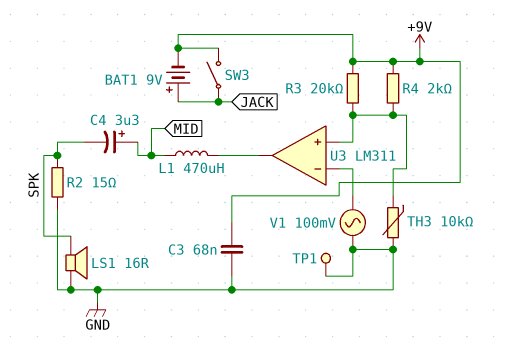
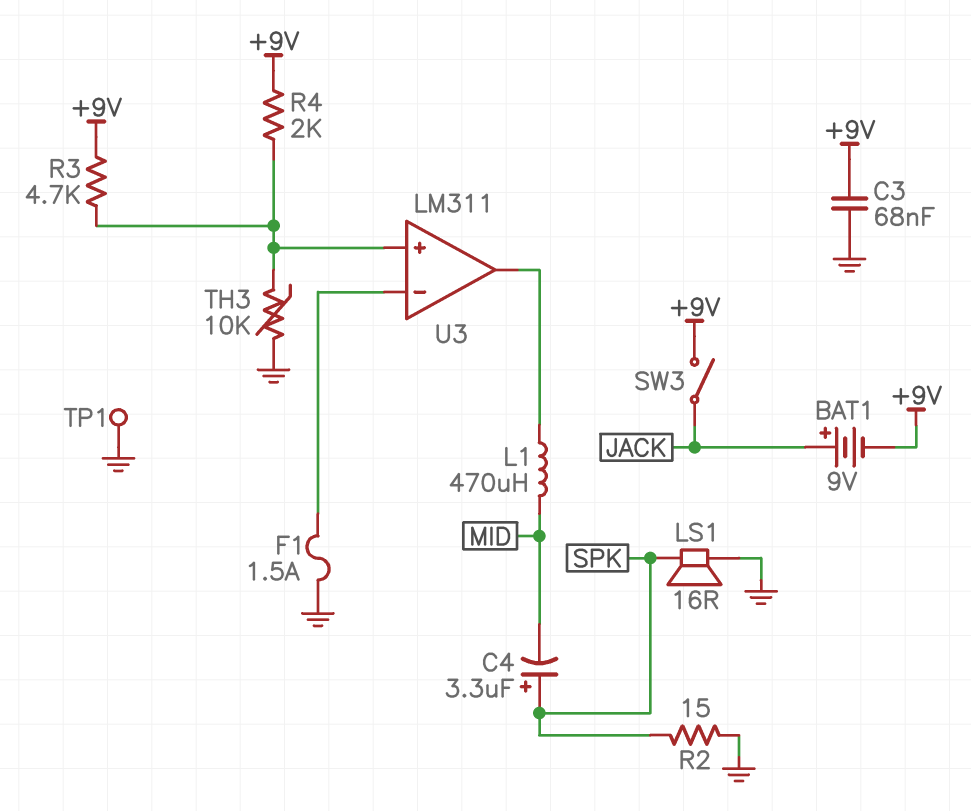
C4: 3.3uF (plus MID, minus SPK) -> 3.3uF (plus SPK, minus MID)
F1: none -> 1.5A (GND, U3/in-)
R3: 20k (+9V, U3/in+) -> 4.7k (+9V, U3/in+)
V1: AC 100mV (GND, U3/in-) -> none

